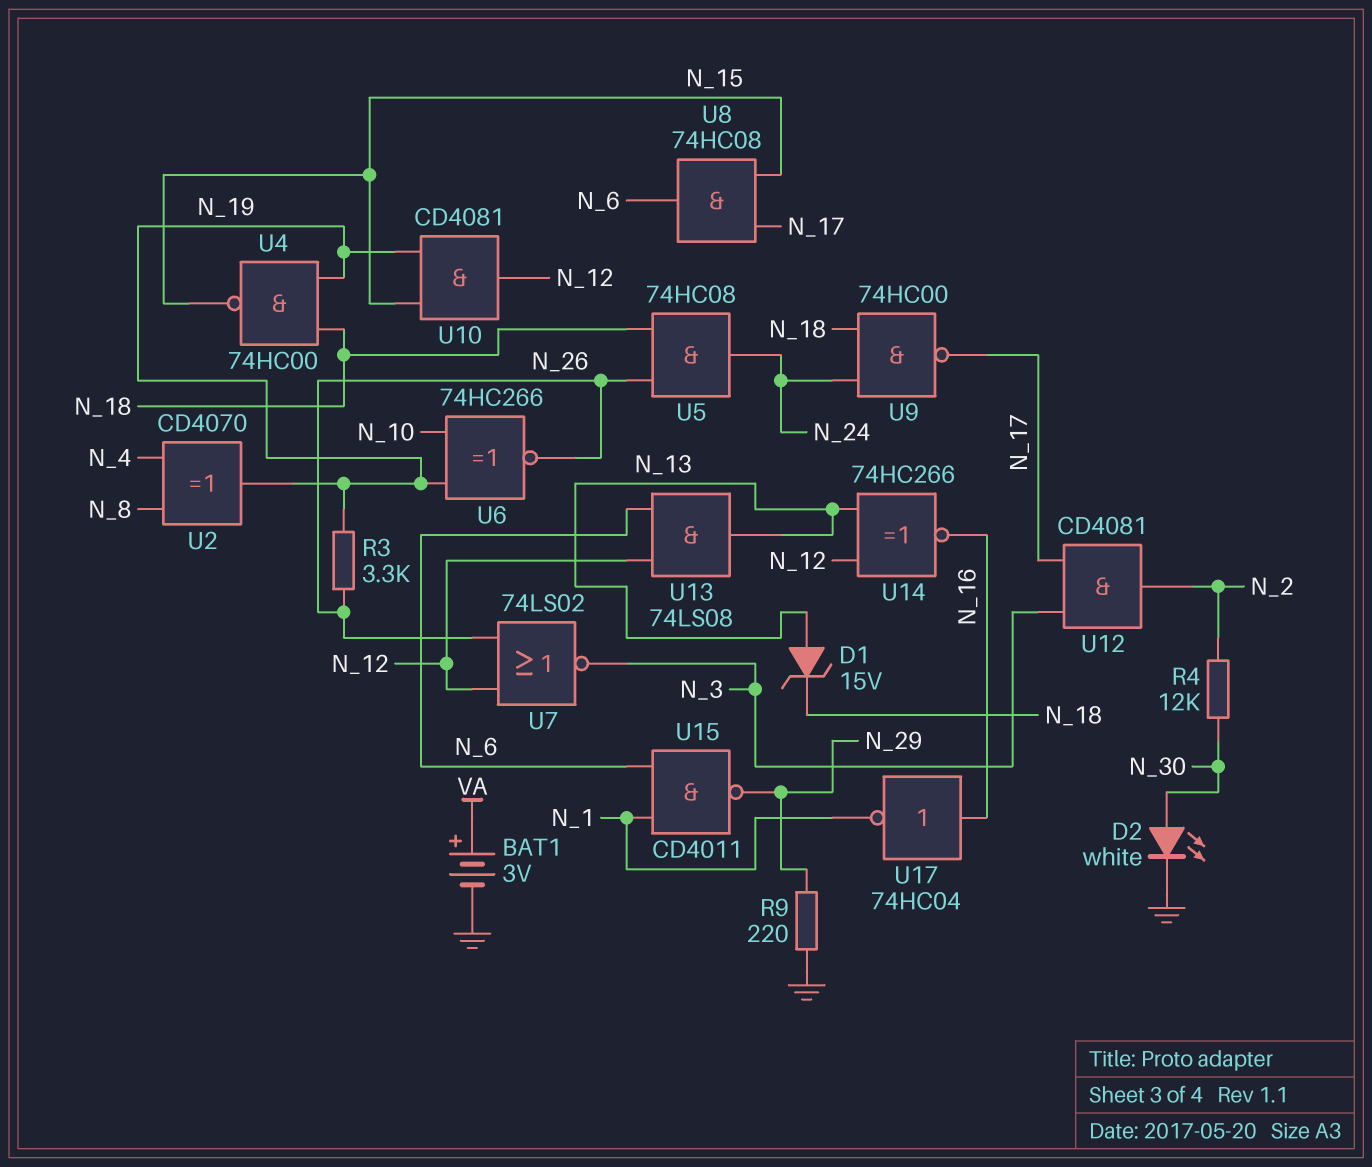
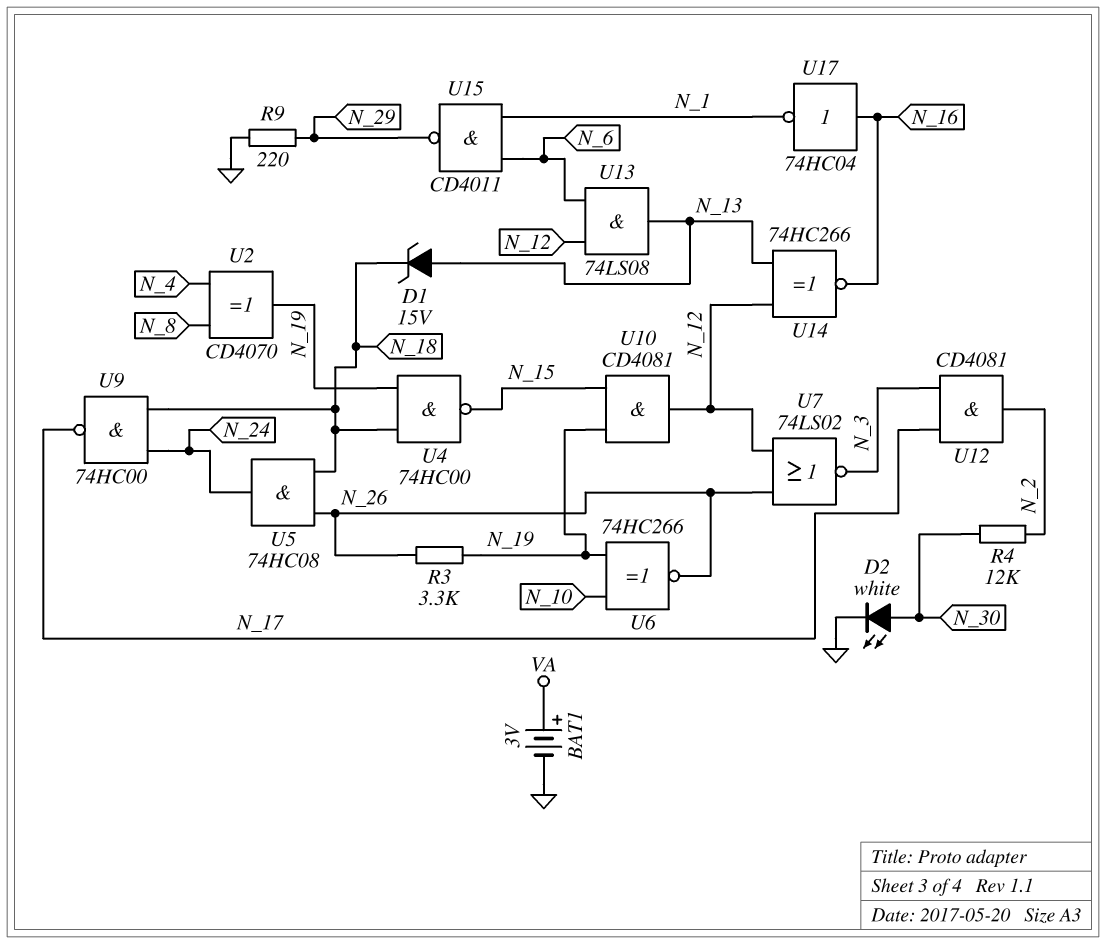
U8: AND 74HC08 (in N_15, in N_17, out N_6) -> none

